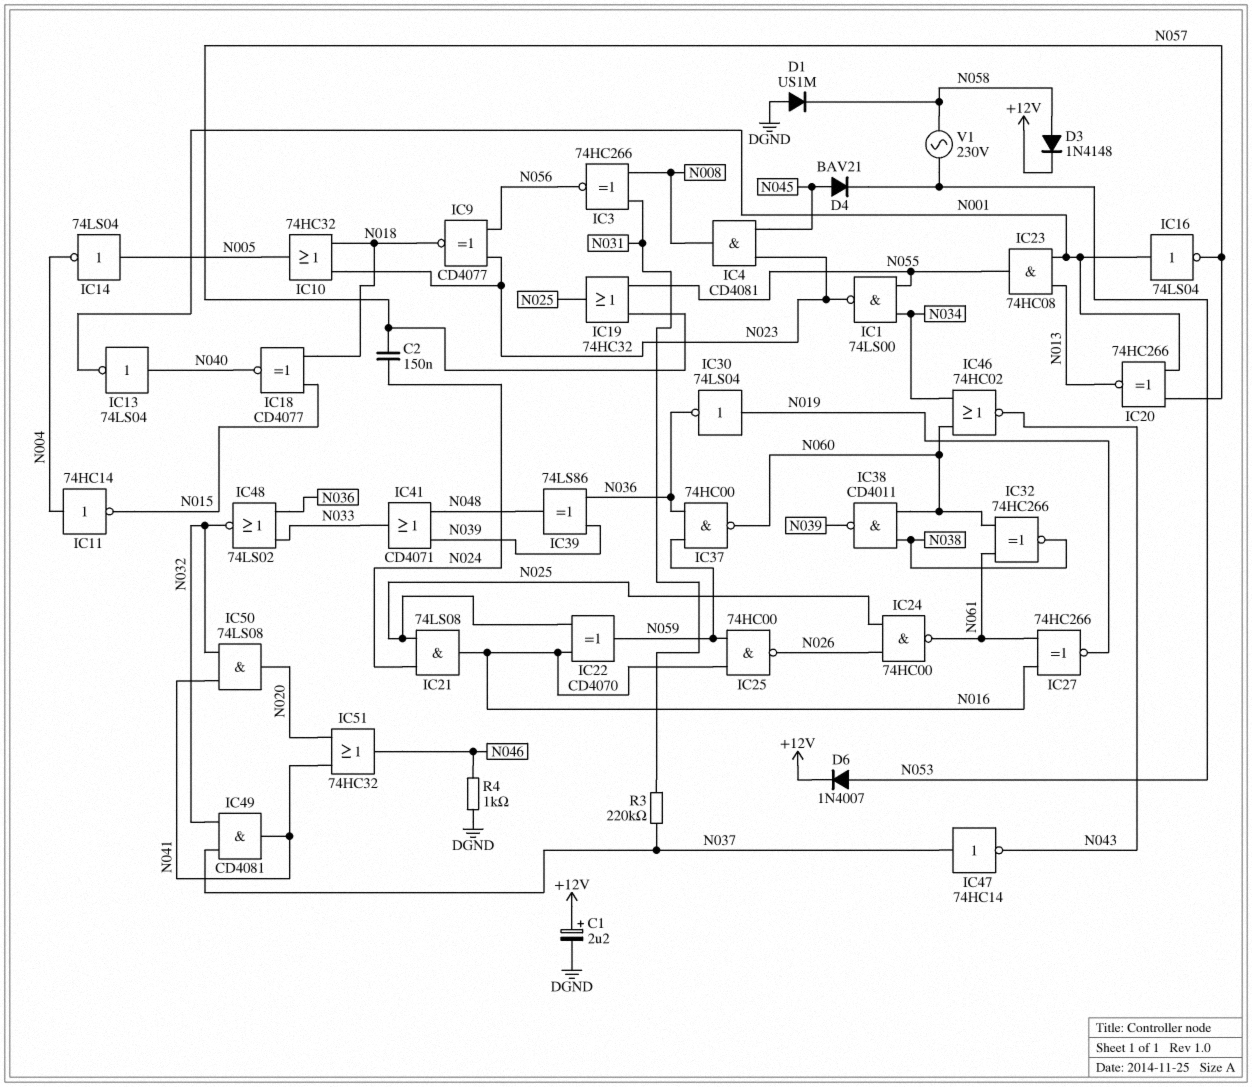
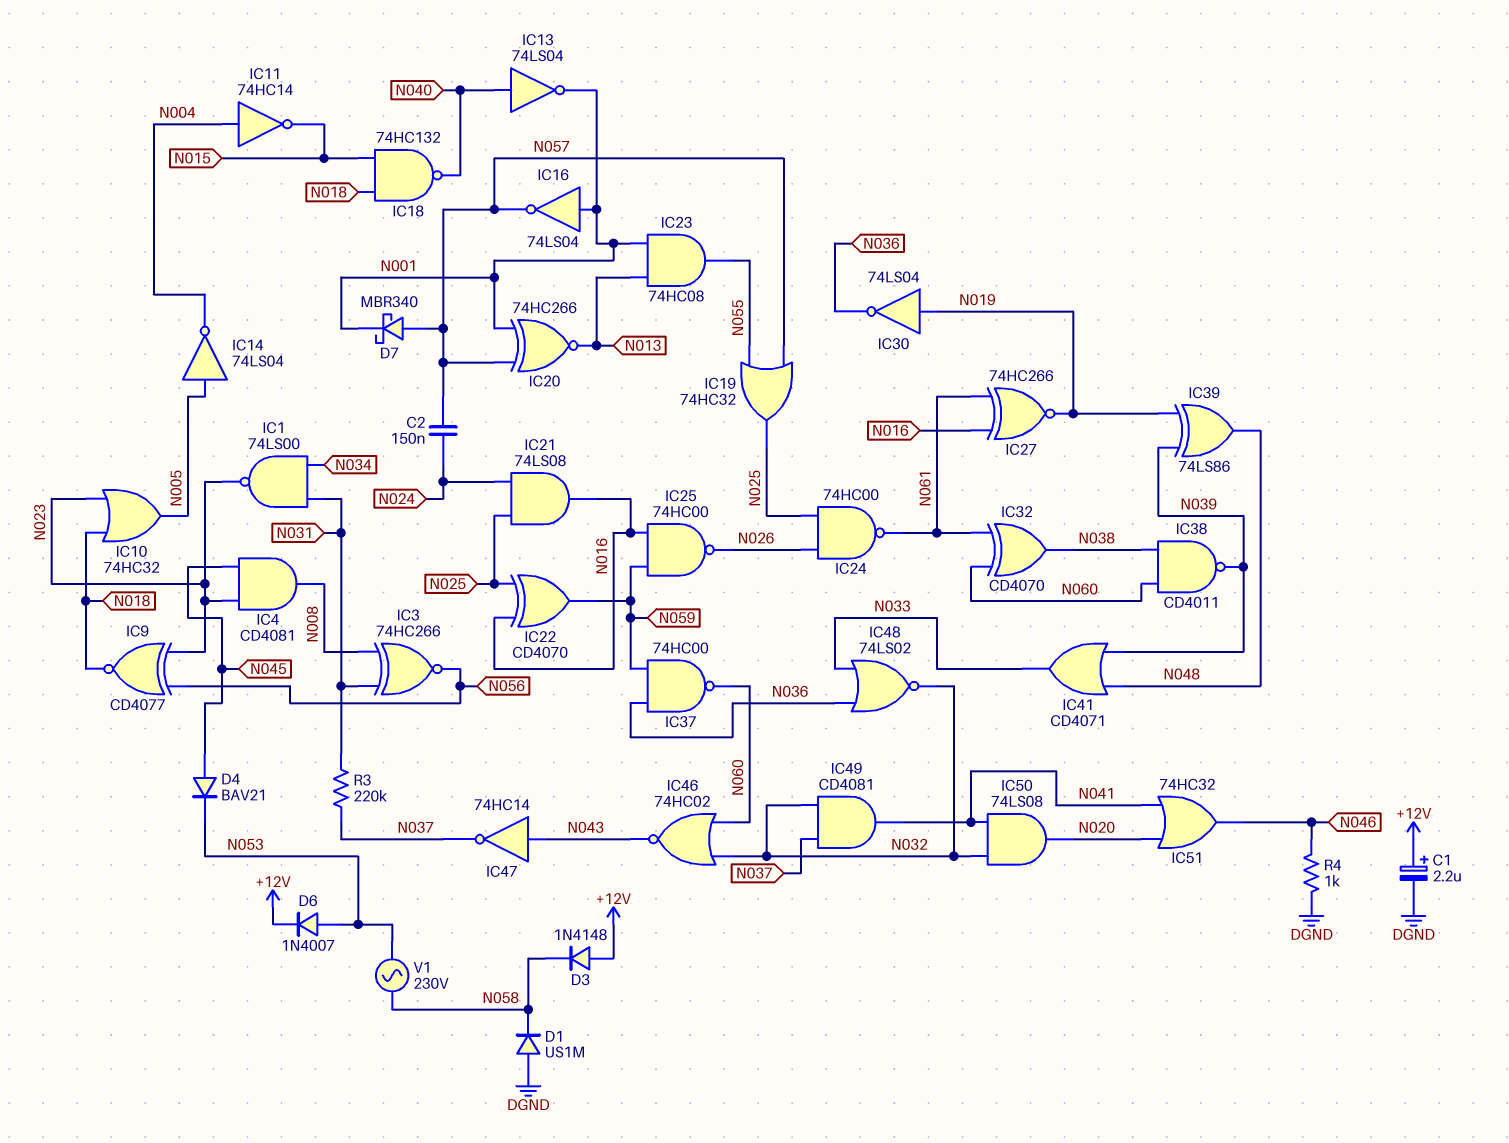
D3: diode 1N4148 (A N058, K +12V) -> diode 1N4148 (A +12V, K N058)
D7: none -> schottky MBR340 (A N057, K N001)
IC1: NAND 74LS00 (in N034, in N055, out N023) -> NAND 74LS00 (in N031, in N034, out N023)
IC18: XNOR CD4077 (in N015, in N018, out N040) -> NAND 74HC132 (in N015, in N018, out N040)
IC32: XNOR 74HC266 (in N060, in N061, out N038) -> XOR CD4070 (in N060, in N061, out N038)
IC39: XOR 74LS86 (in N036, in N039, out N048) -> XOR 74LS86 (in N019, in N039, out N048)
IC46: NOR 74HC02 (in N034, in N060, out N043) -> NOR 74HC02 (in N032, in N060, out N043)
IC47: NOT 74HC14 (in N037, out N043) -> NOT 74HC14 (in N043, out N037)

